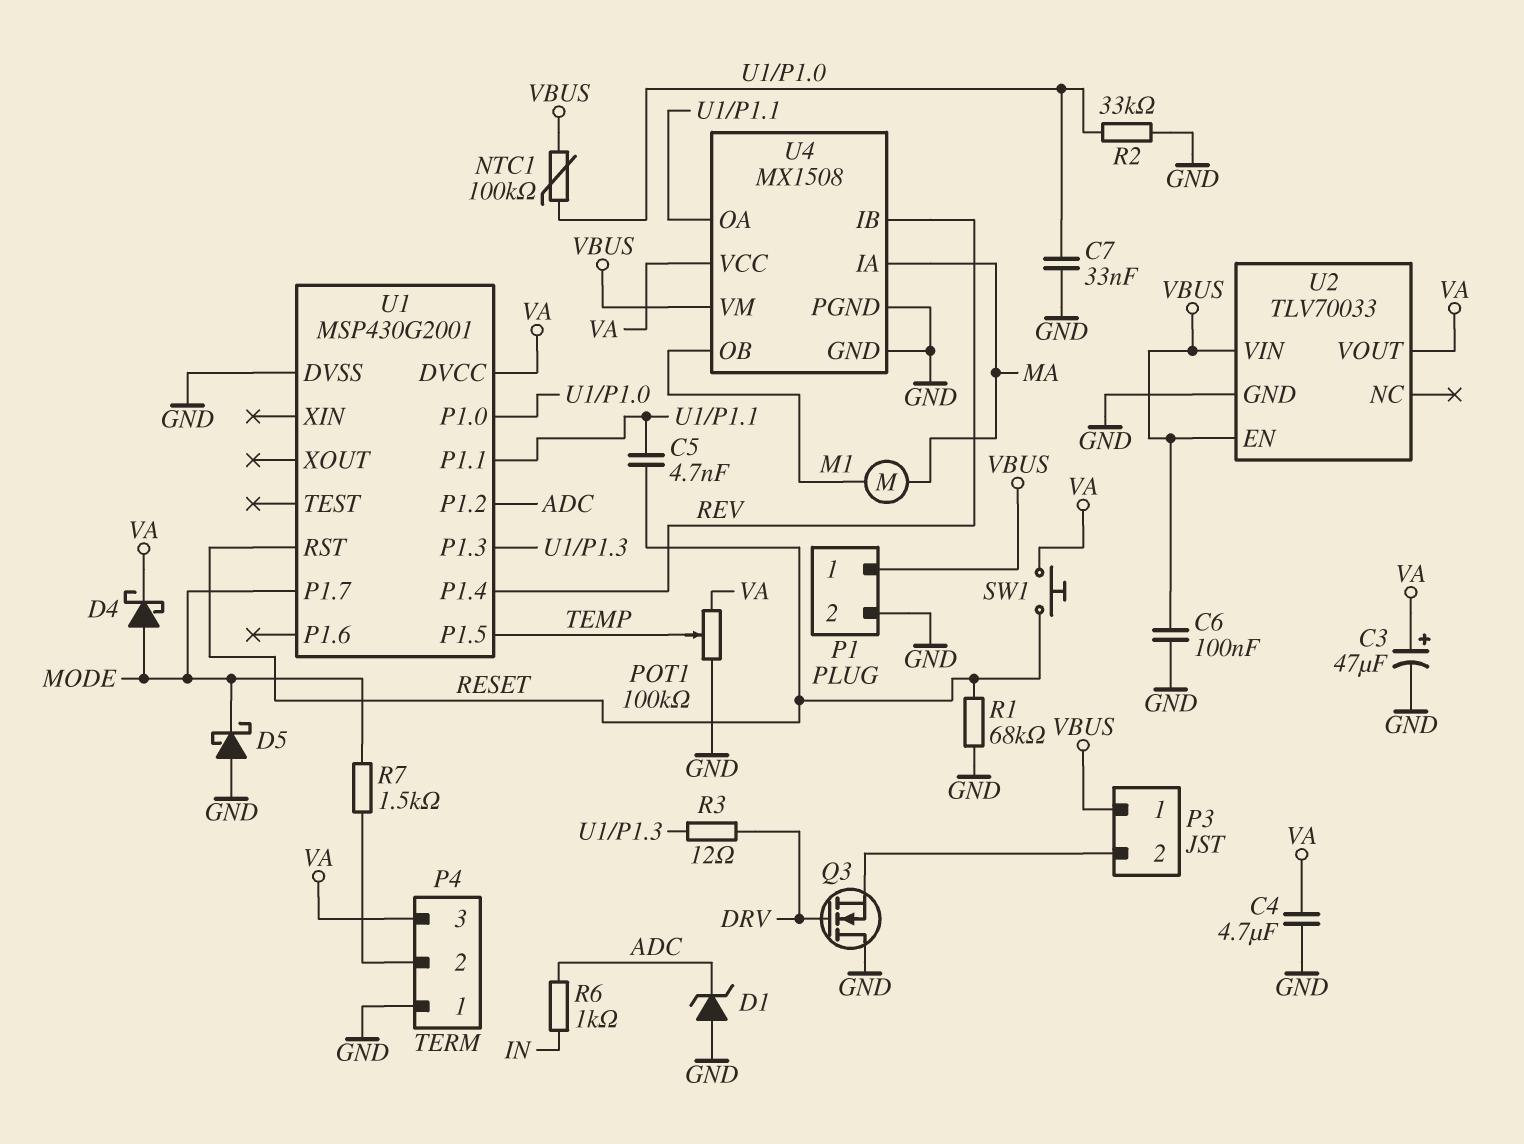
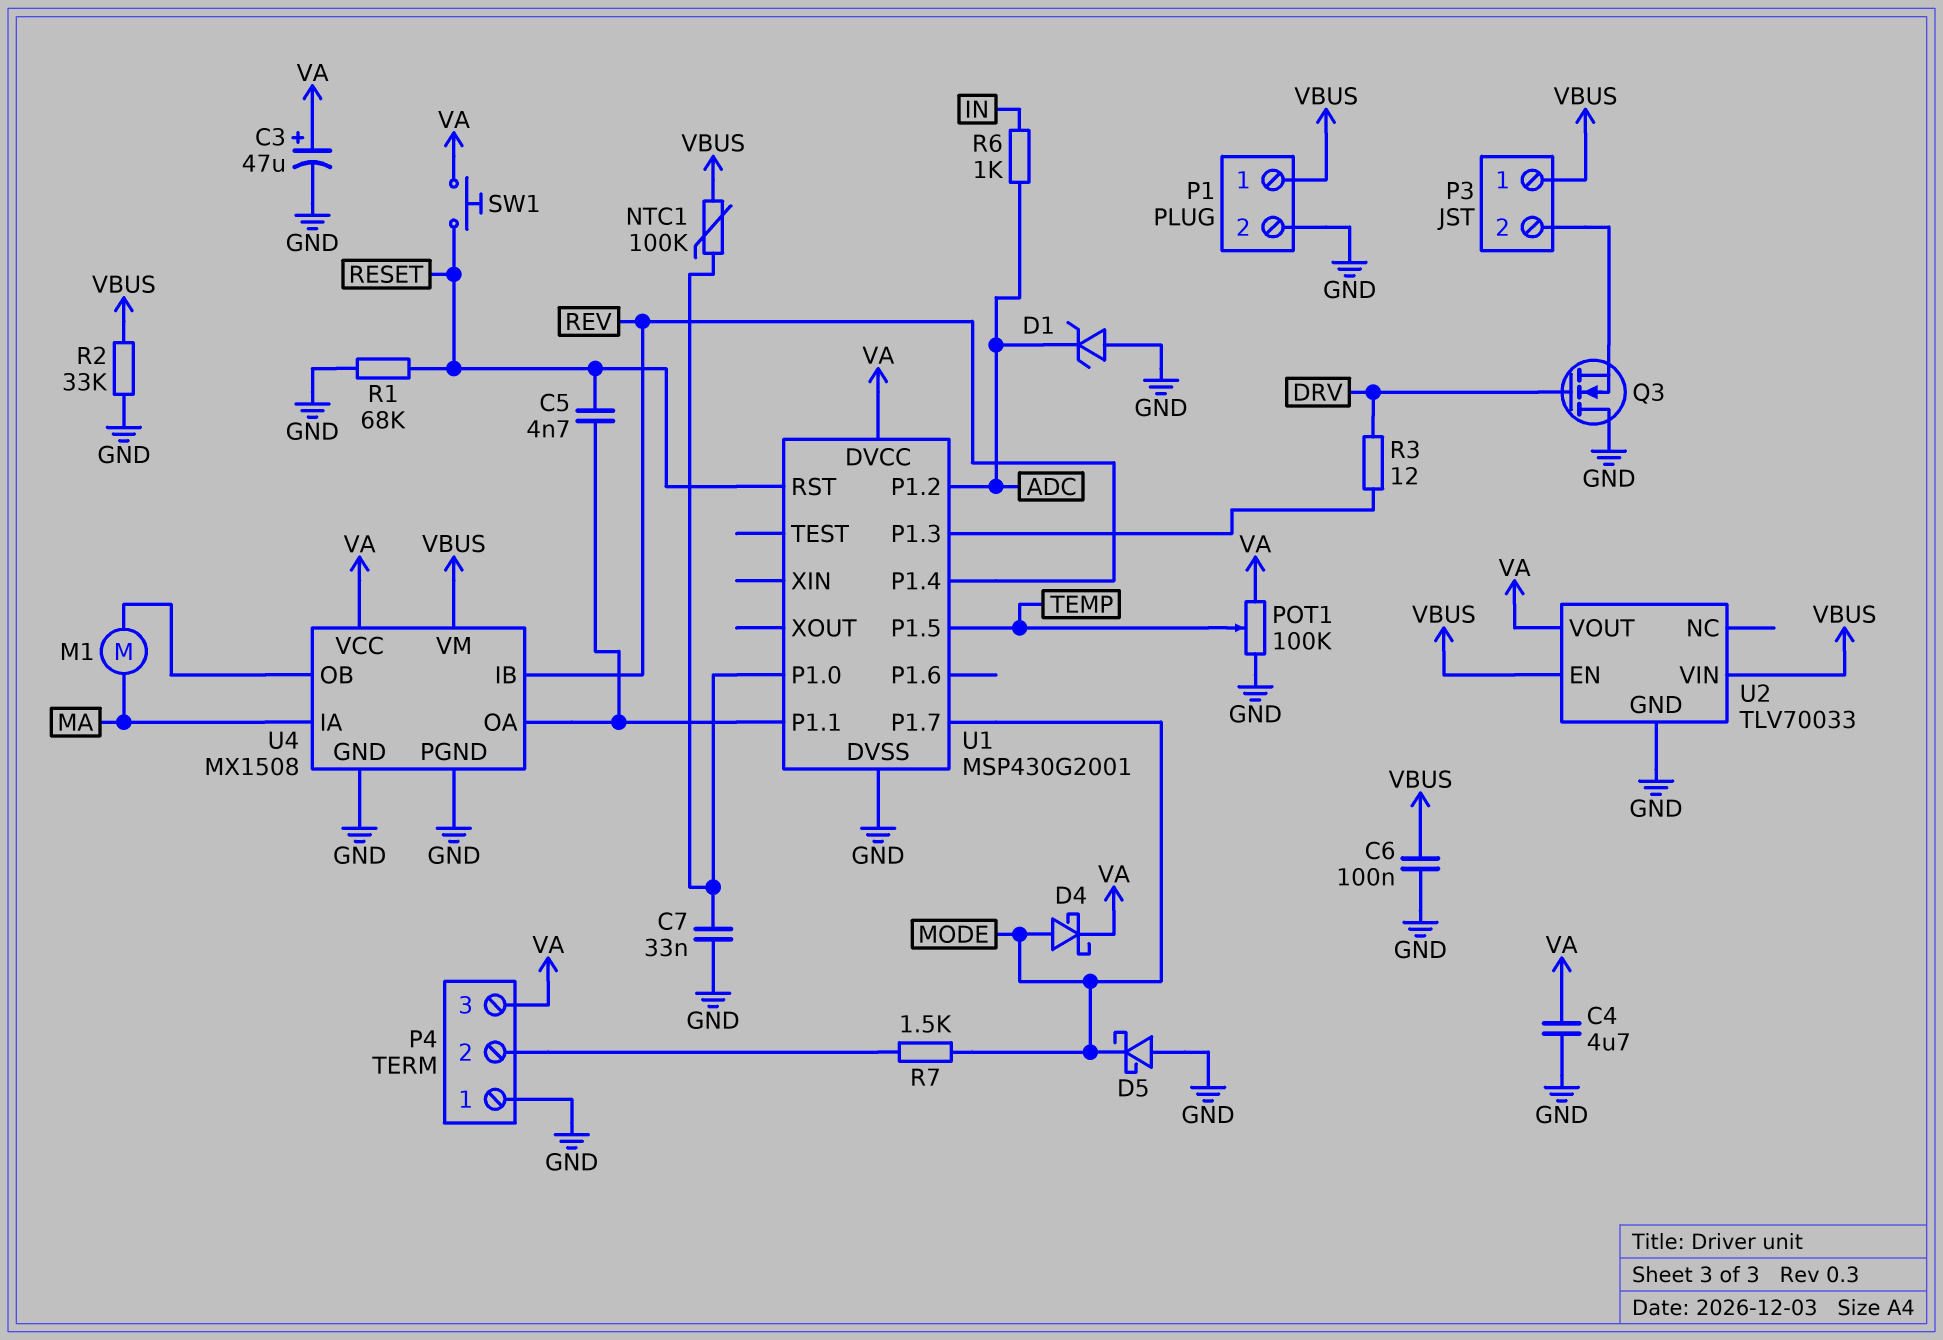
R2: 33k (GND, U1/P1.0) -> 33k (GND, VBUS)

